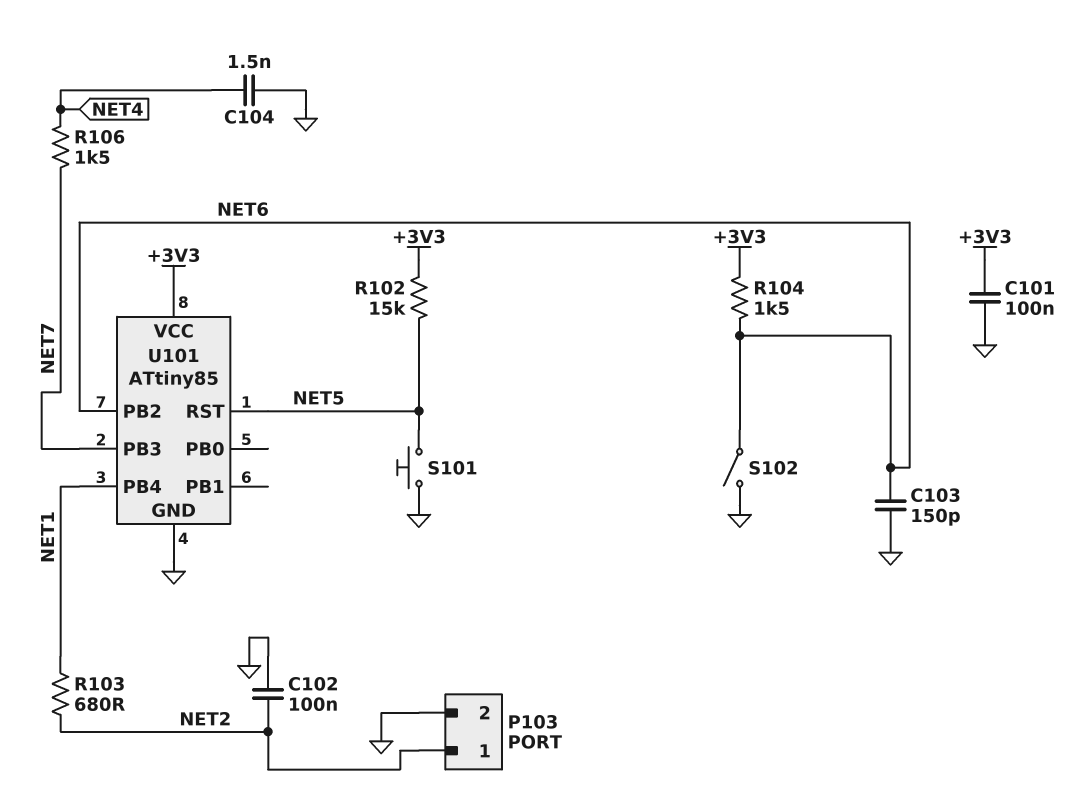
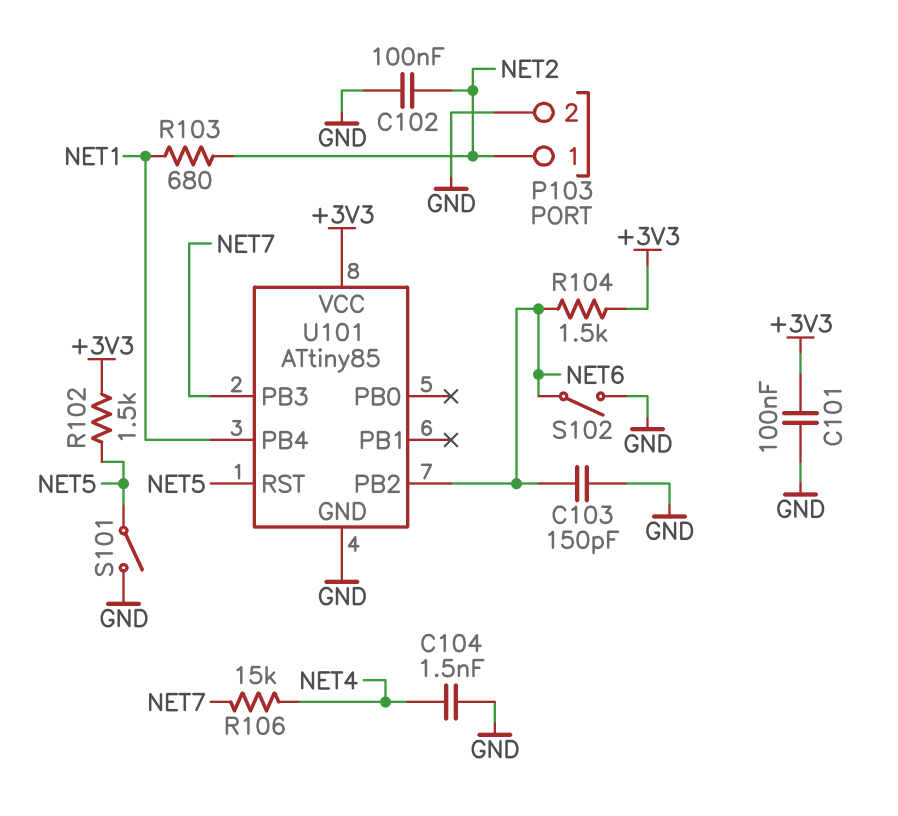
R102: 15k (+3V3, NET5) -> 1.5k (+3V3, NET5)
R106: 1.5k (NET4, NET7) -> 15k (NET4, NET7)
S101: button (GND, NET5) -> switch (GND, NET5)

